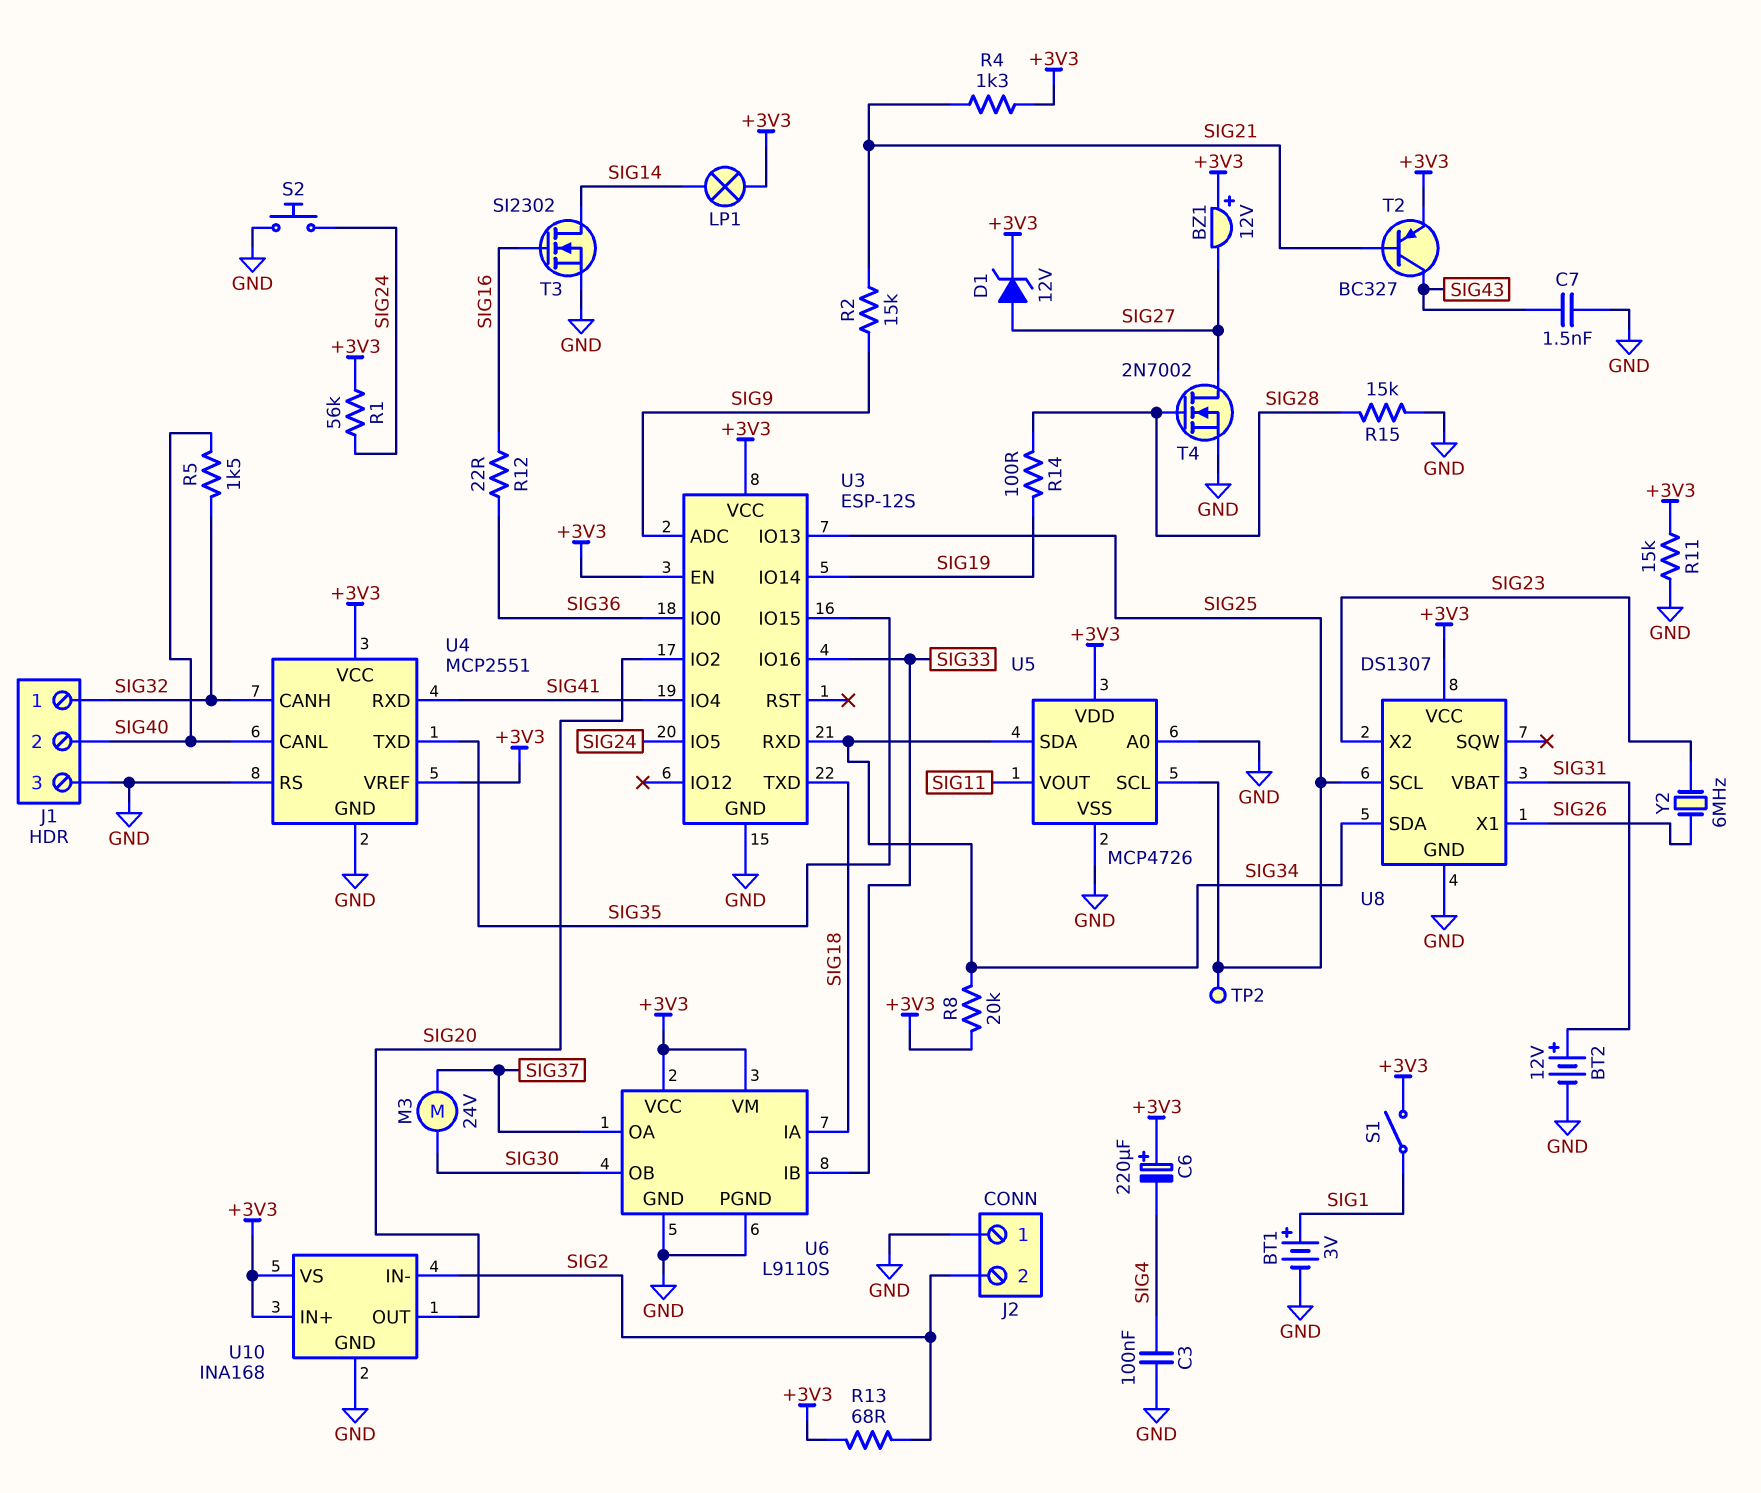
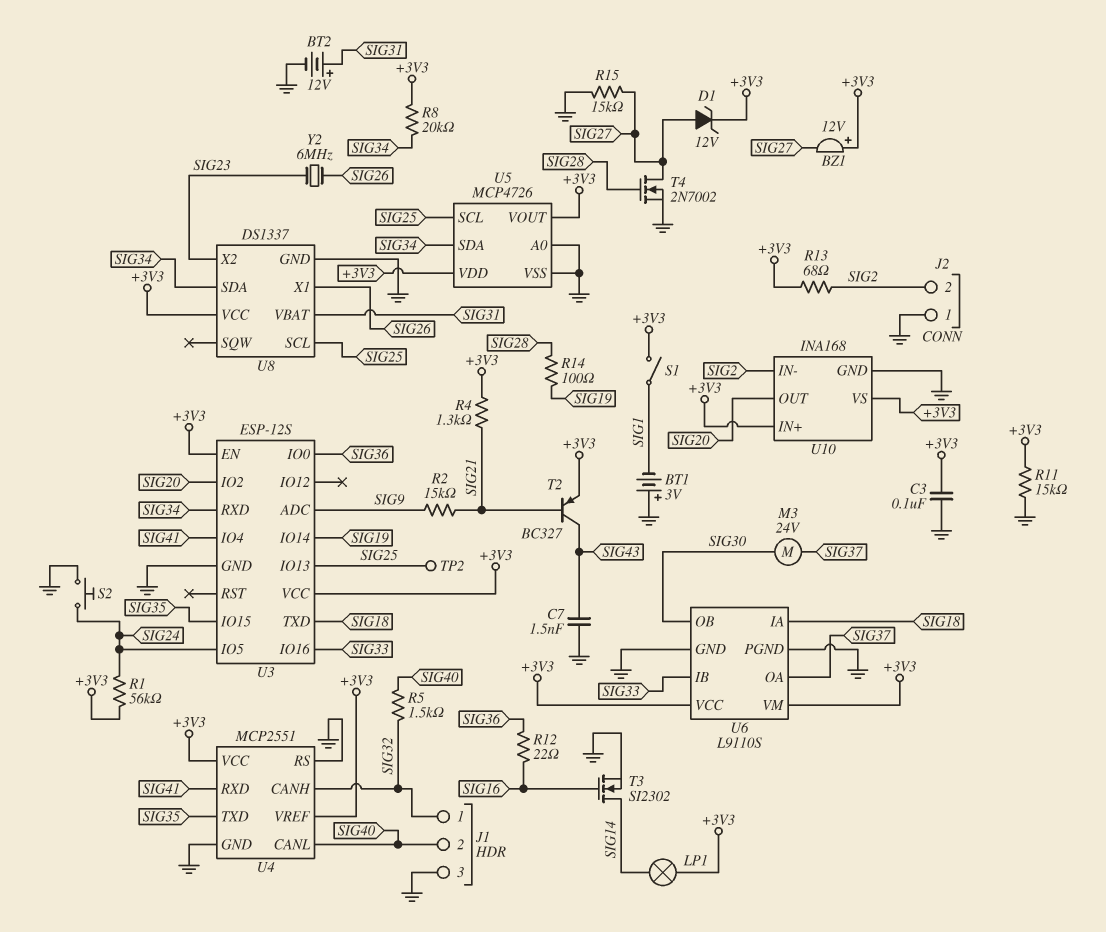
BT1: 3V (plus SIG1, minus GND) -> 3V (plus GND, minus SIG1)
C3: 100nF (GND, SIG4) -> 100nF (+3V3, GND)
C6: 220uF (plus +3V3, minus SIG4) -> none
R15: 15k (GND, SIG28) -> 15k (GND, SIG27)
U5 pin VOUT: SIG11 -> +3V3
U8: DS1307 -> DS1337

